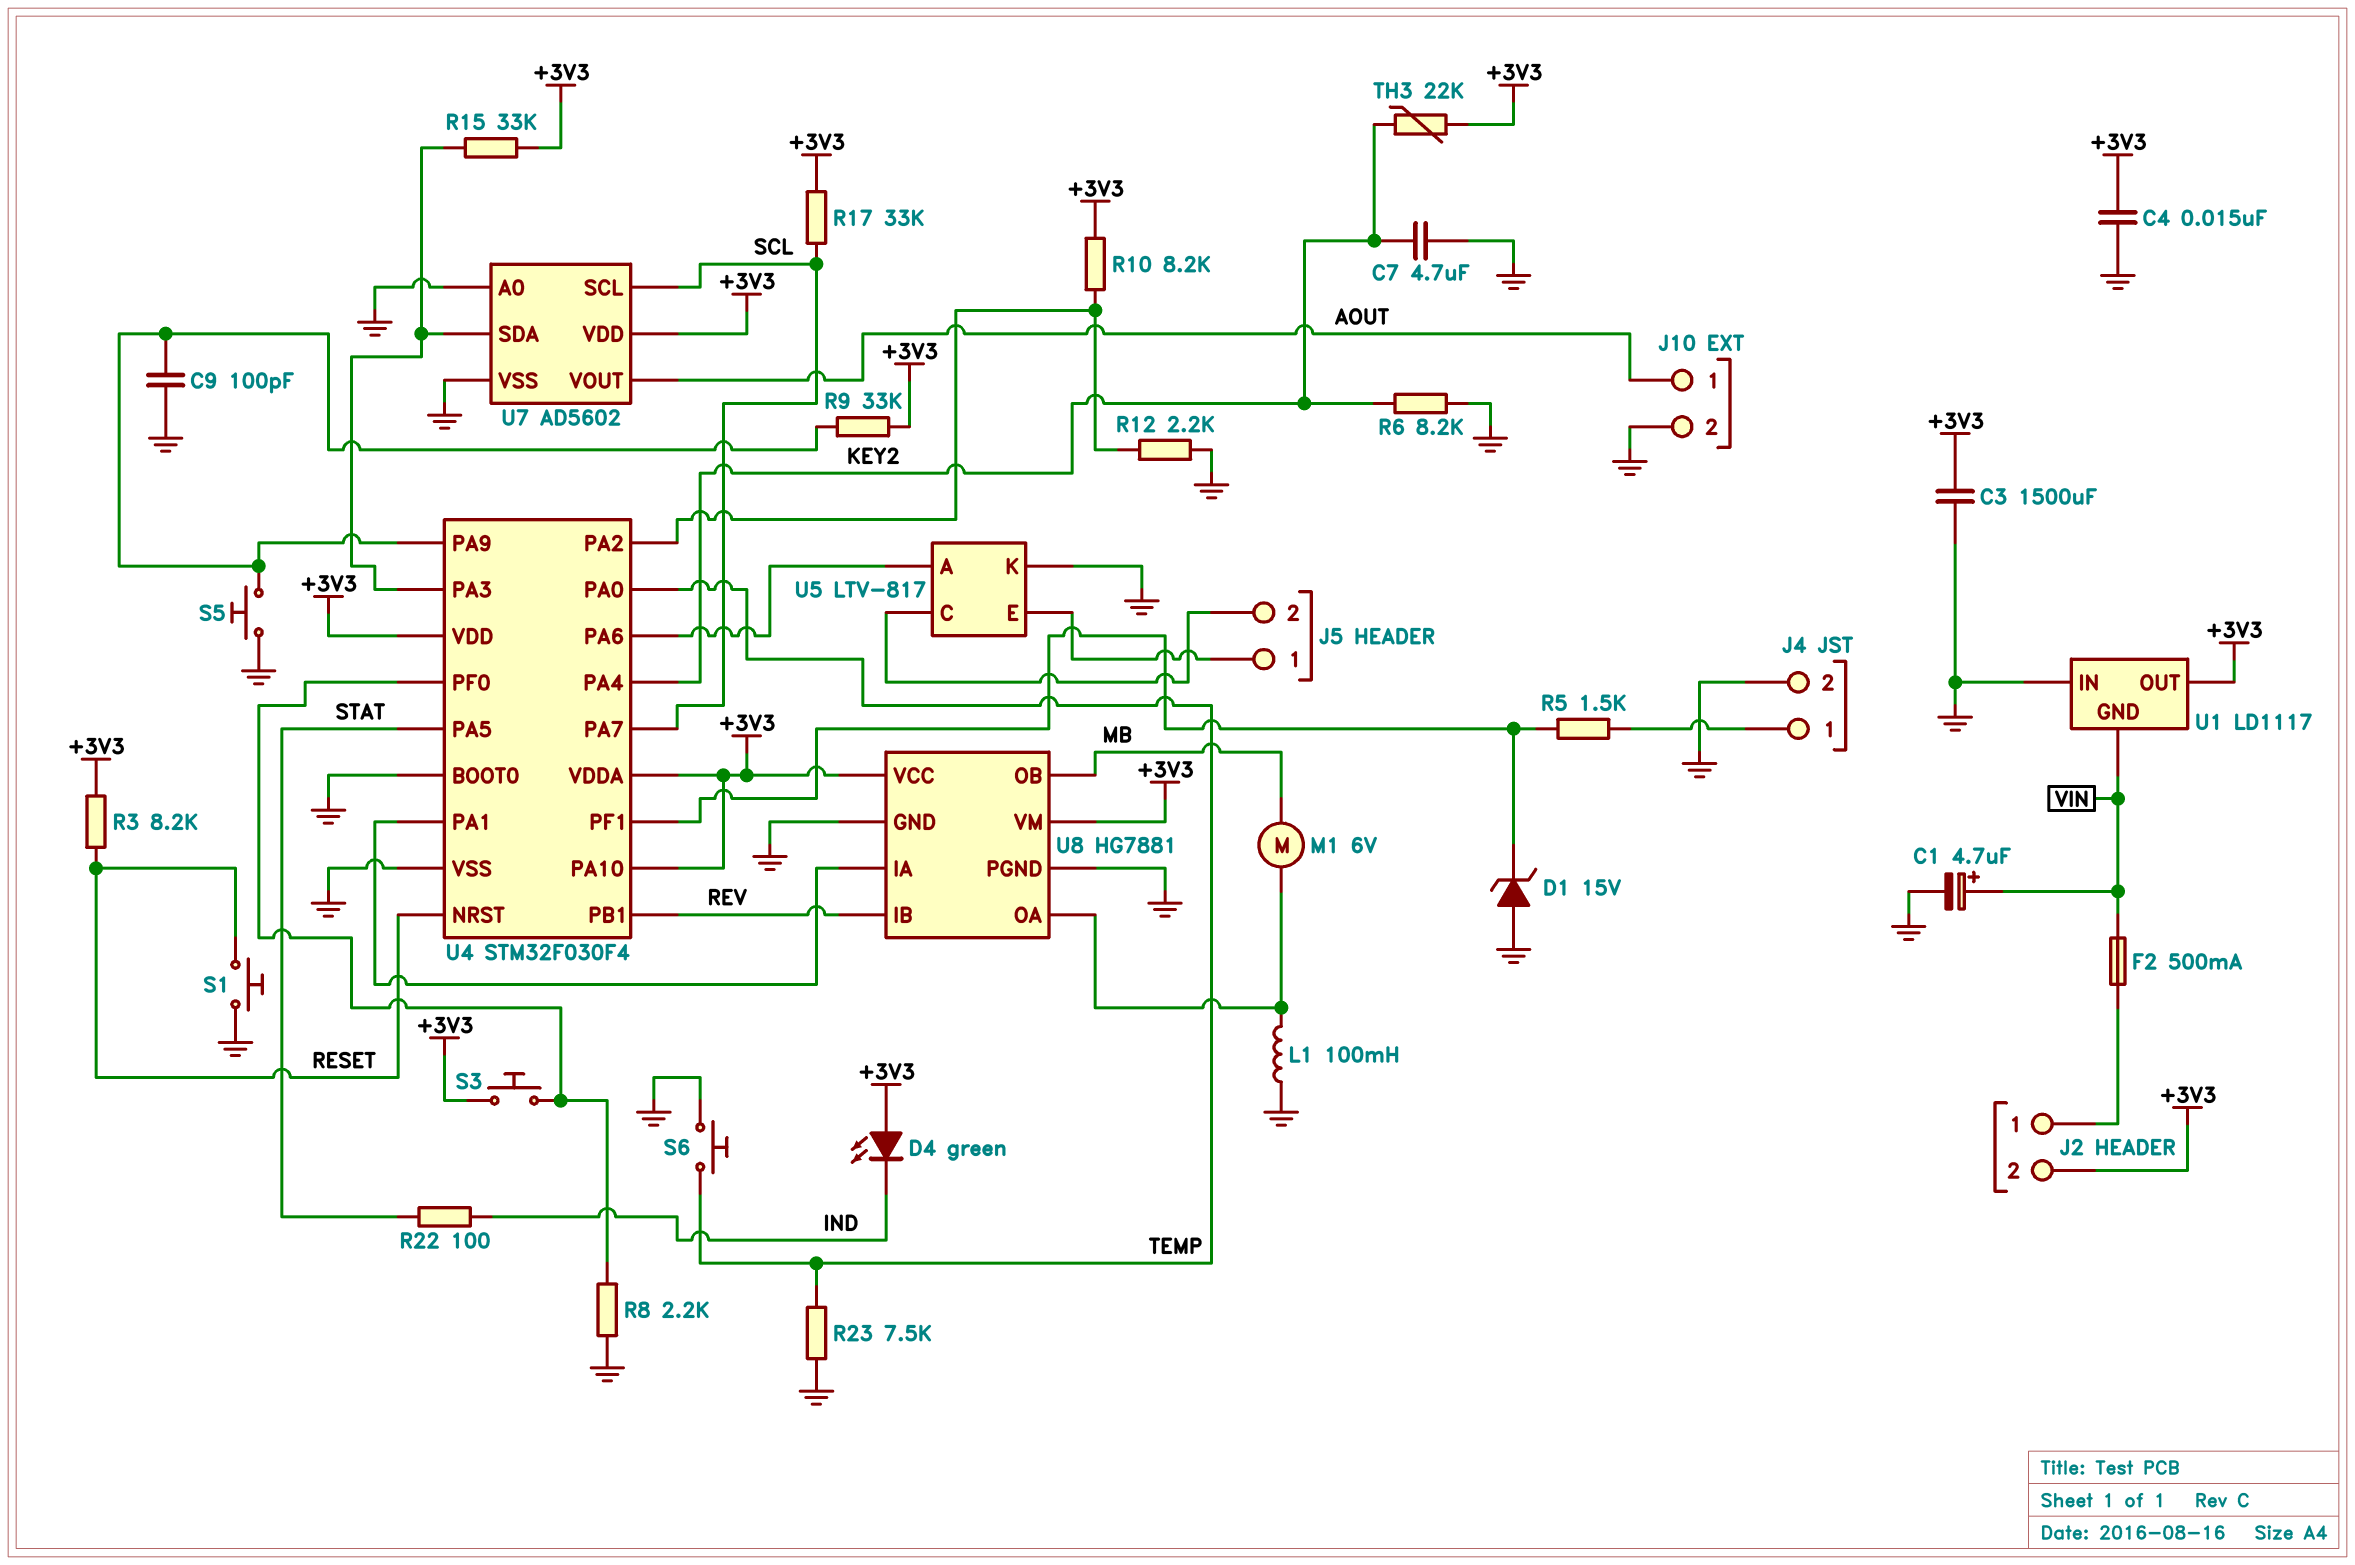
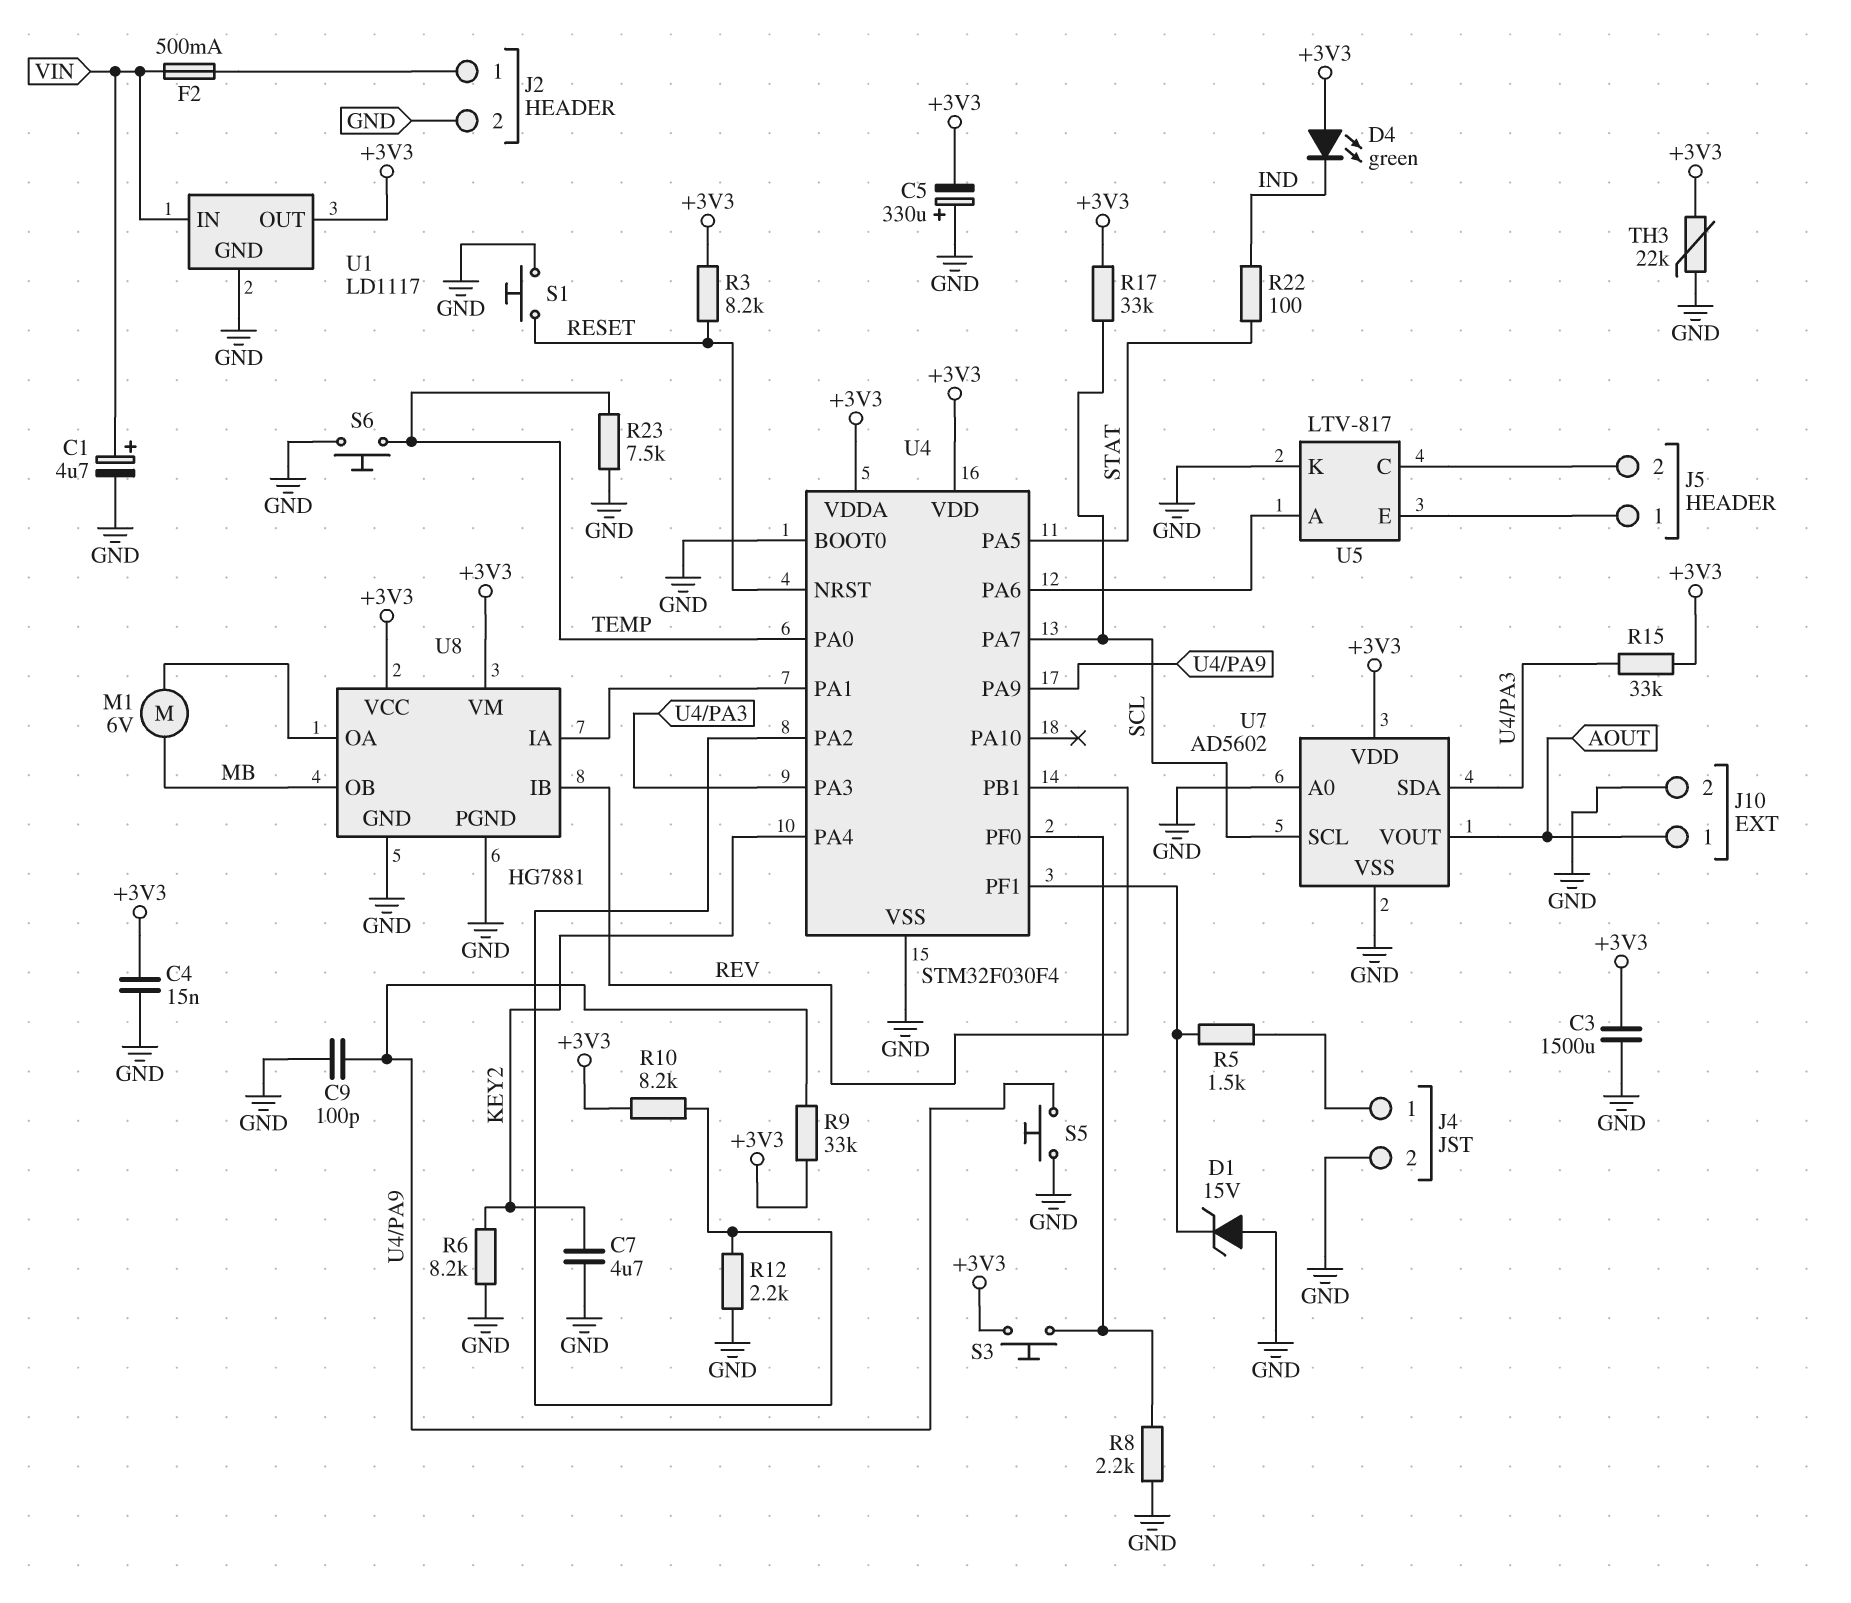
C5: none -> 330uF (plus GND, minus +3V3)
J2 pin 2: +3V3 -> GND
L1: 100mH (GND, U8/OA) -> none
TH3: 22k (+3V3, KEY2) -> 22k (+3V3, GND)
U1 pin GND: VIN -> GND
U1 pin IN: GND -> VIN
U4 pin PA10: +3V3 -> none

